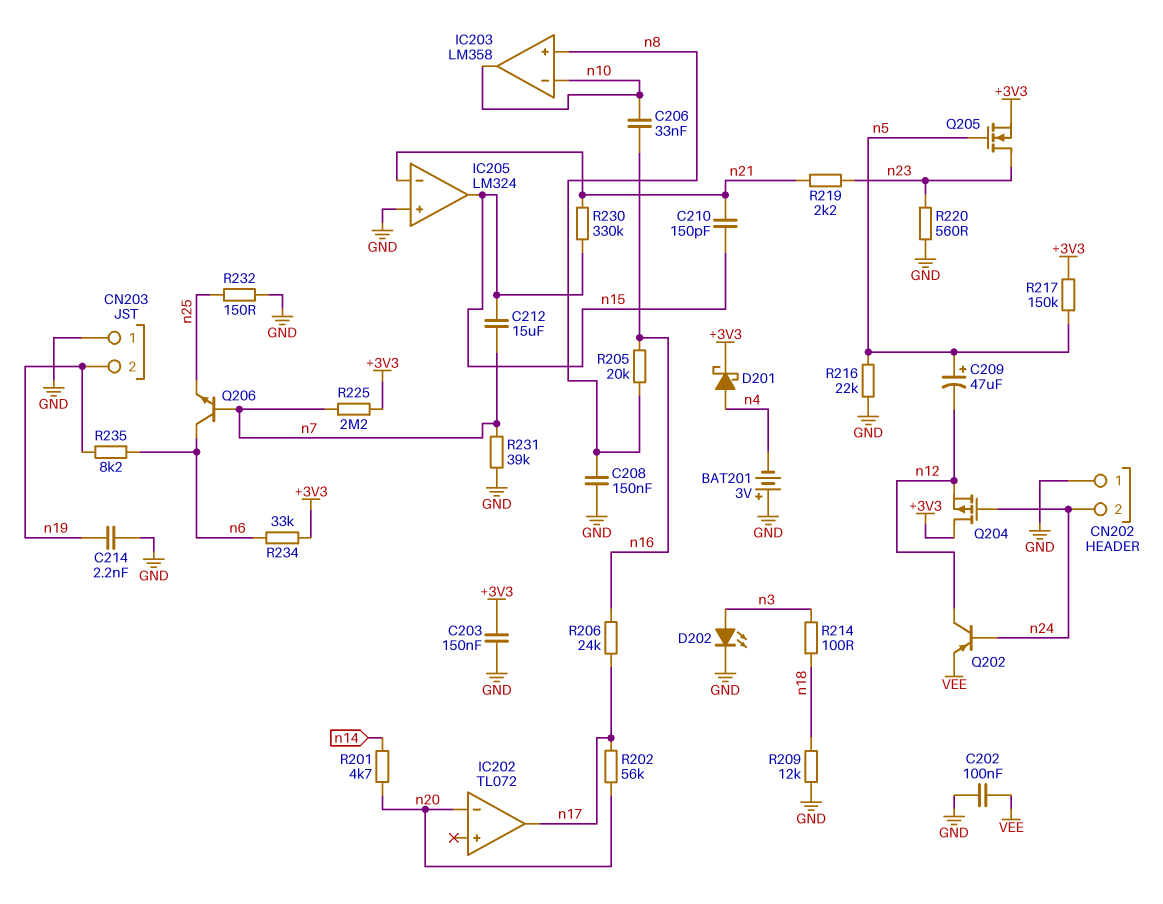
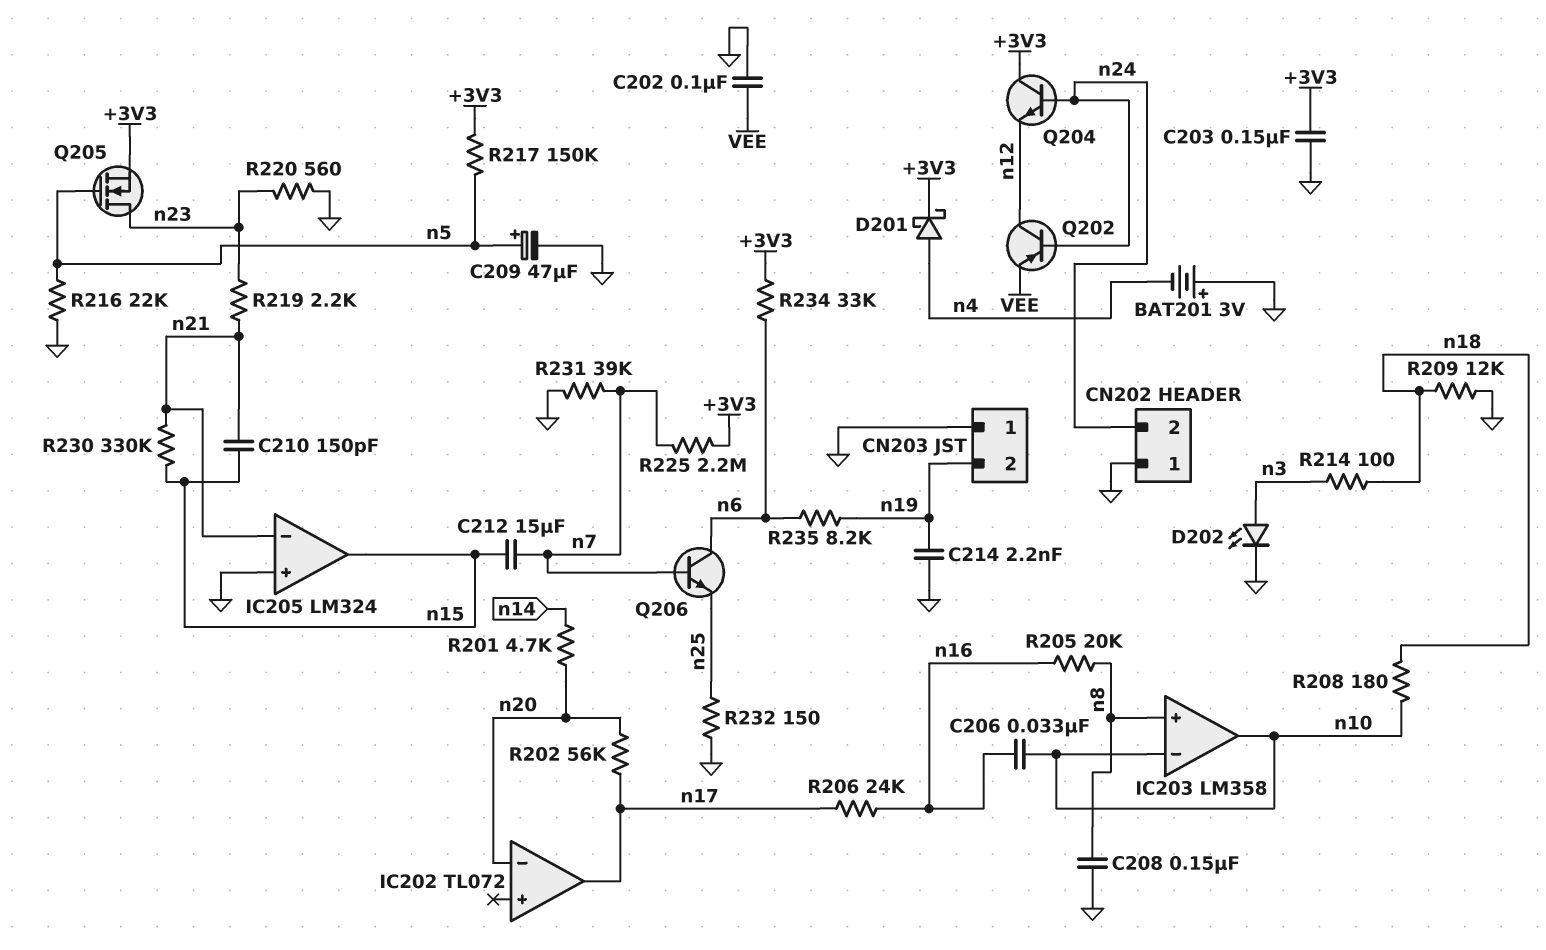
C209: 47uF (plus n5, minus n12) -> 47uF (plus n5, minus GND)
Q204: PMOS (G n24, D +3V3, S n12) -> NPN (B n24, C +3V3, E n12)
R208: none -> 180 (n10, n18)

